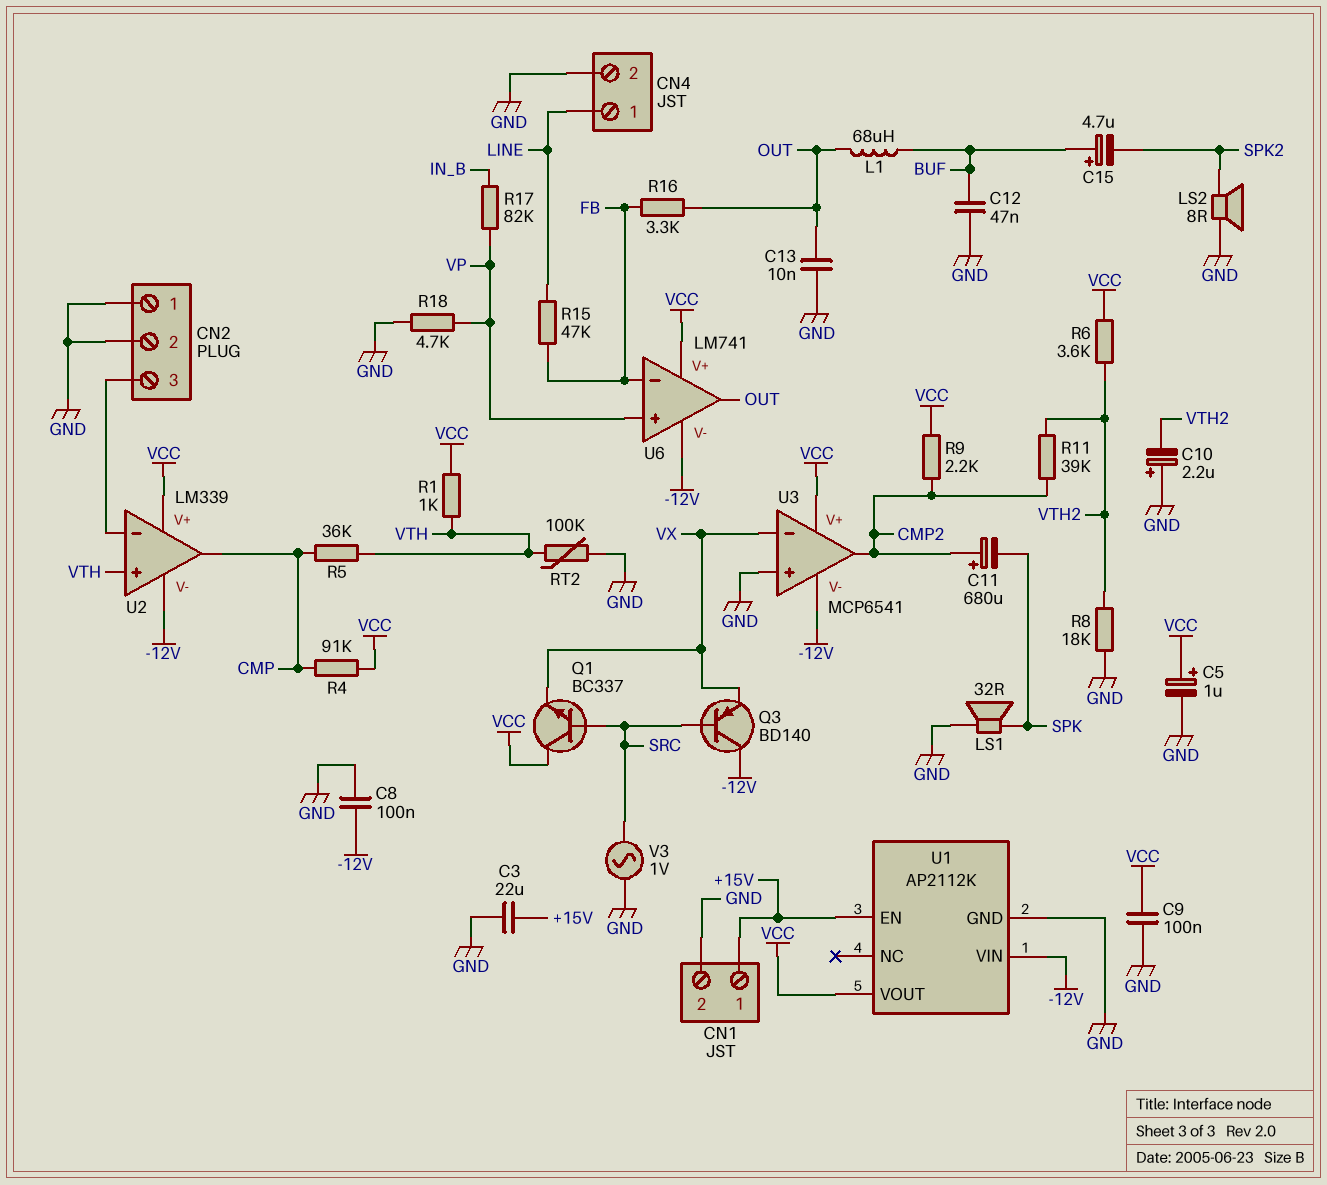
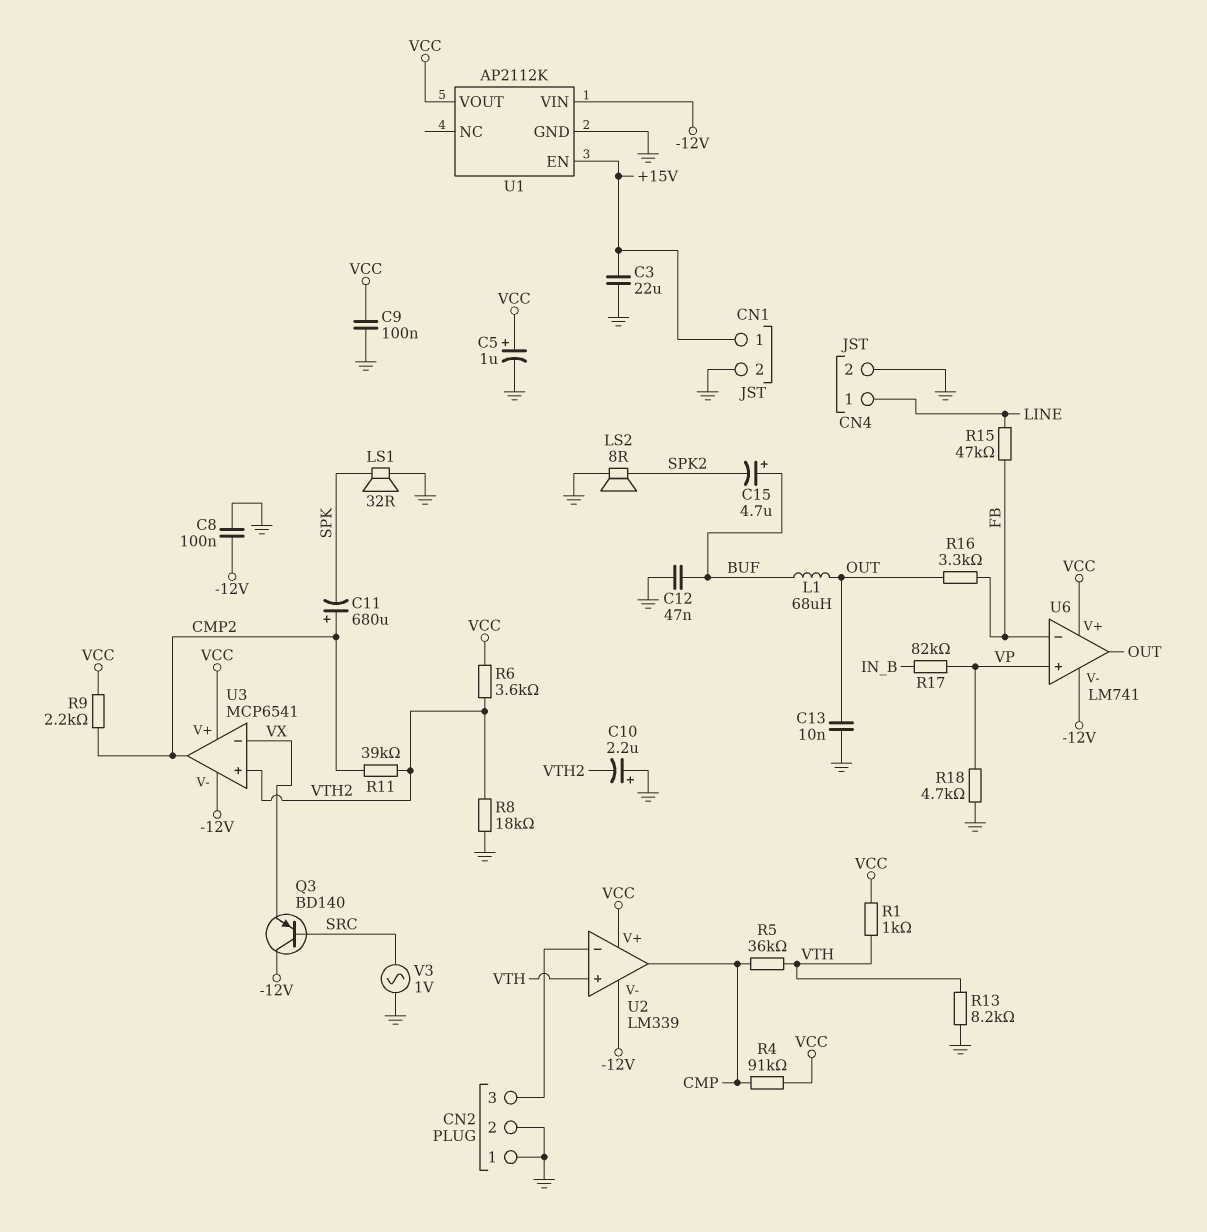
Q1: NPN BC337 (B SRC, C VCC, E VX) -> none
R13: none -> 8.2k (GND, VTH)
RT2: 100k (GND, VTH) -> none
U3 pin in+: GND -> VTH2

